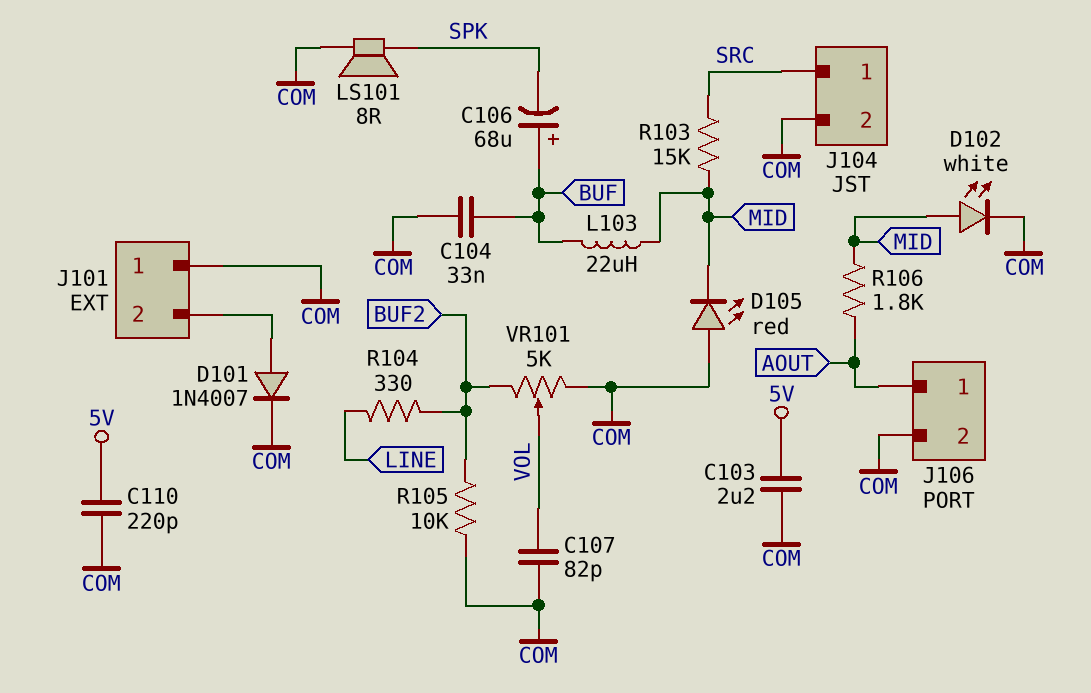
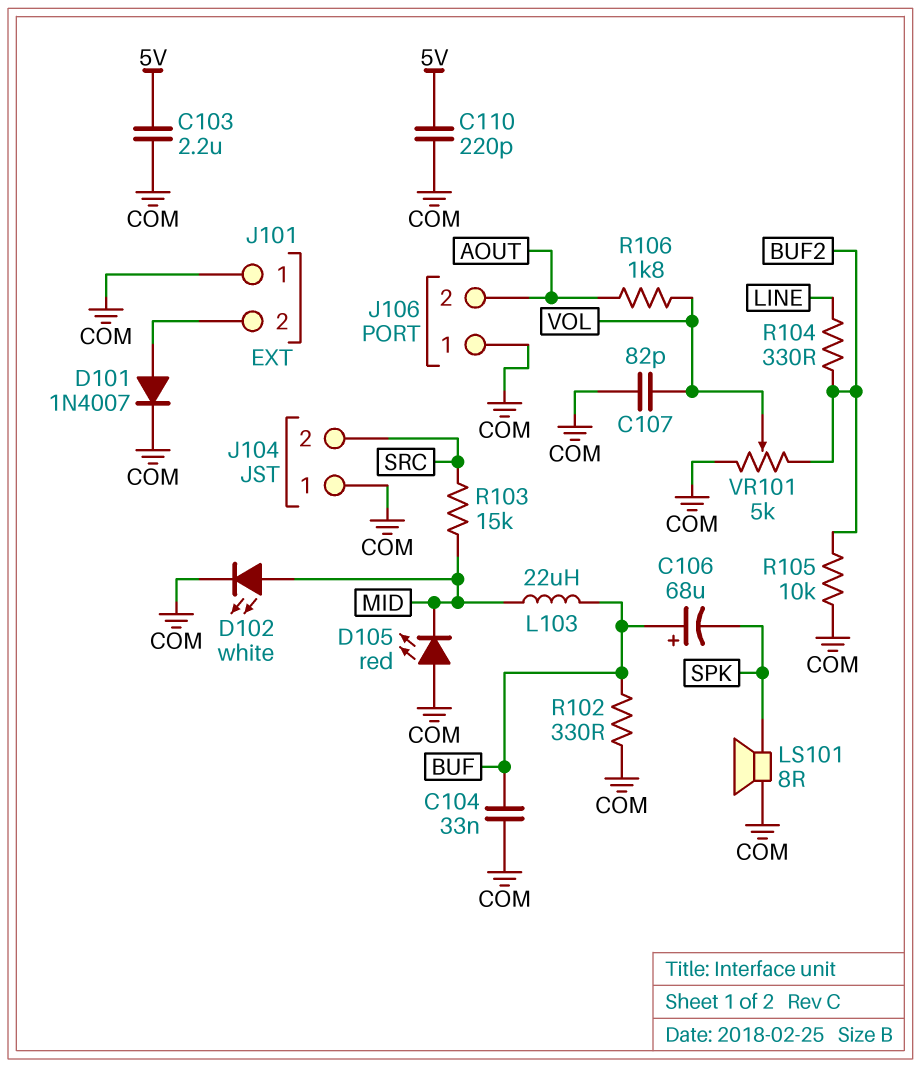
J104 pin 1: SRC -> COM
J104 pin 2: COM -> SRC
J106 pin 1: AOUT -> COM
J106 pin 2: COM -> AOUT
R102: none -> 330 (BUF, COM)
R106: 1.8k (AOUT, MID) -> 1.8k (AOUT, VOL)

